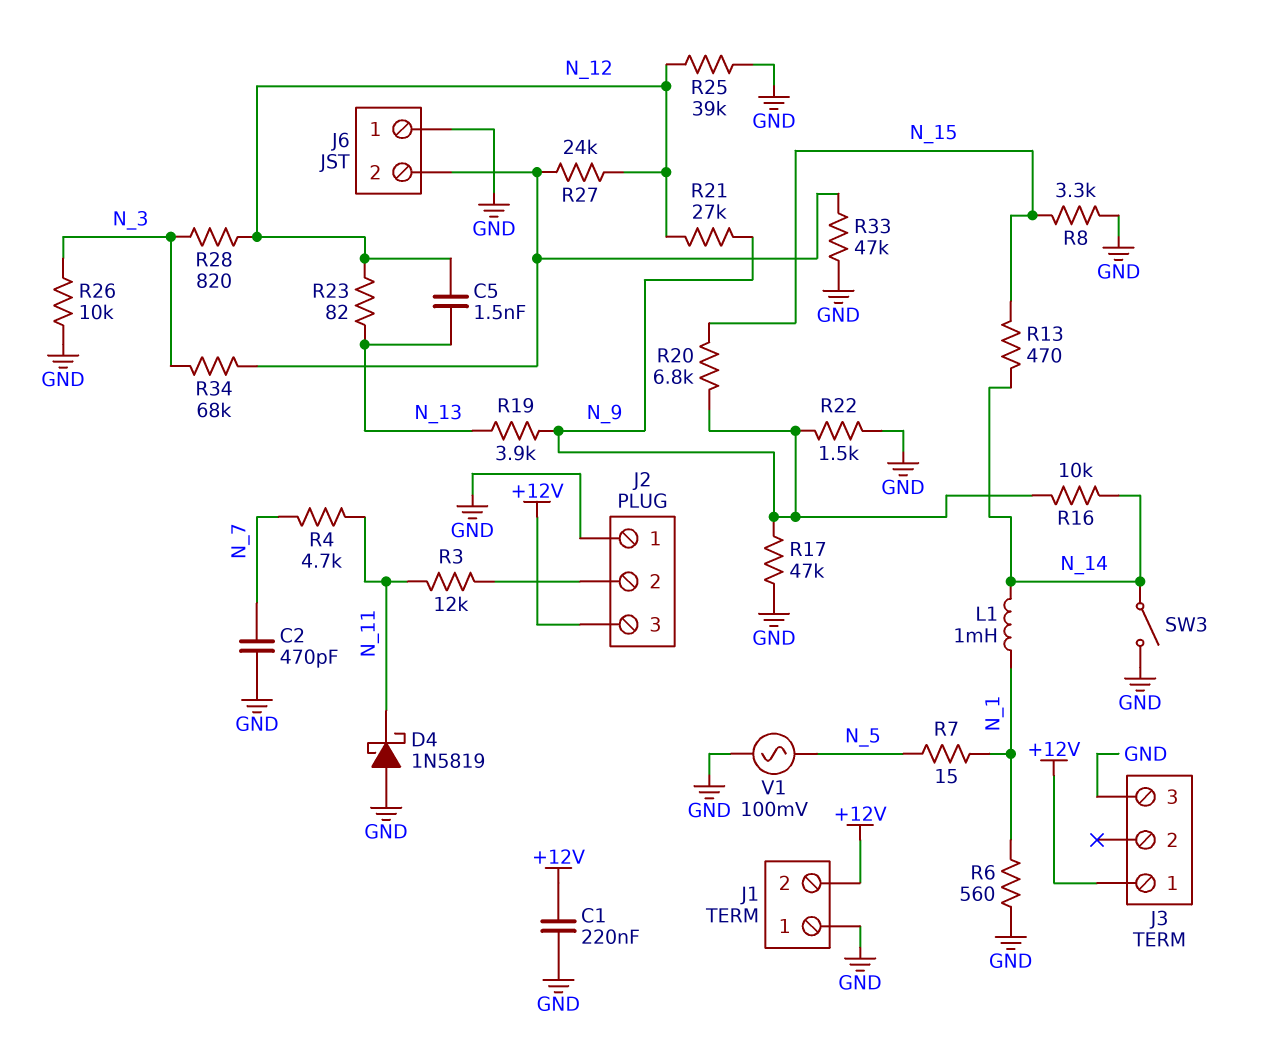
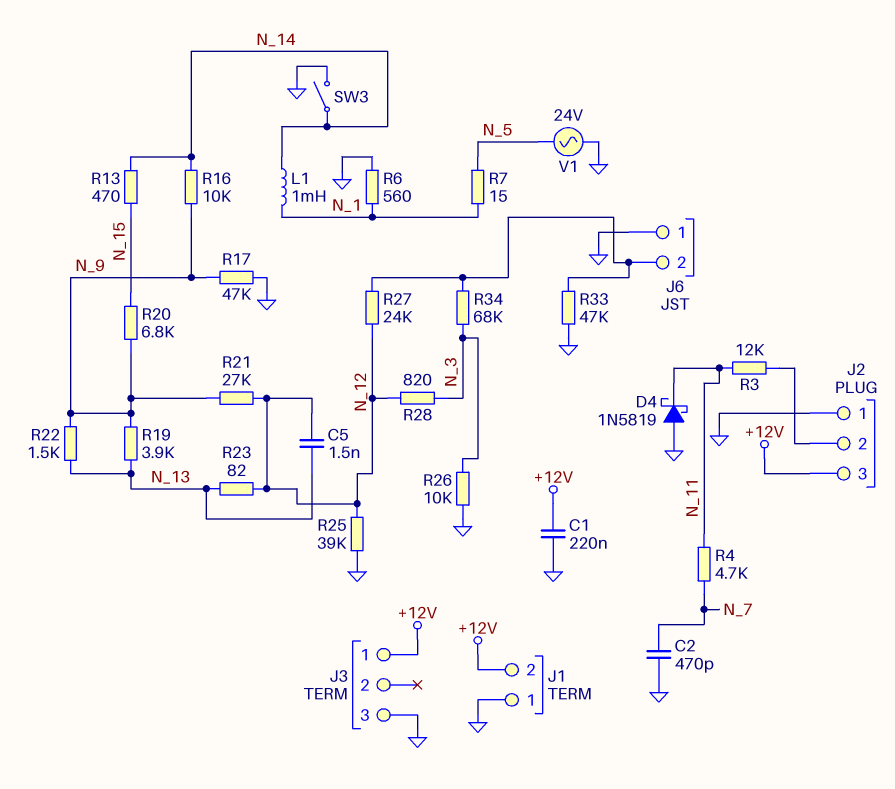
R8: 3.3k (GND, N_15) -> none
R22: 1.5k (GND, N_9) -> 1.5k (N_9, N_13)
V1: AC 100mV (GND, N_5) -> AC 24V (GND, N_5)

